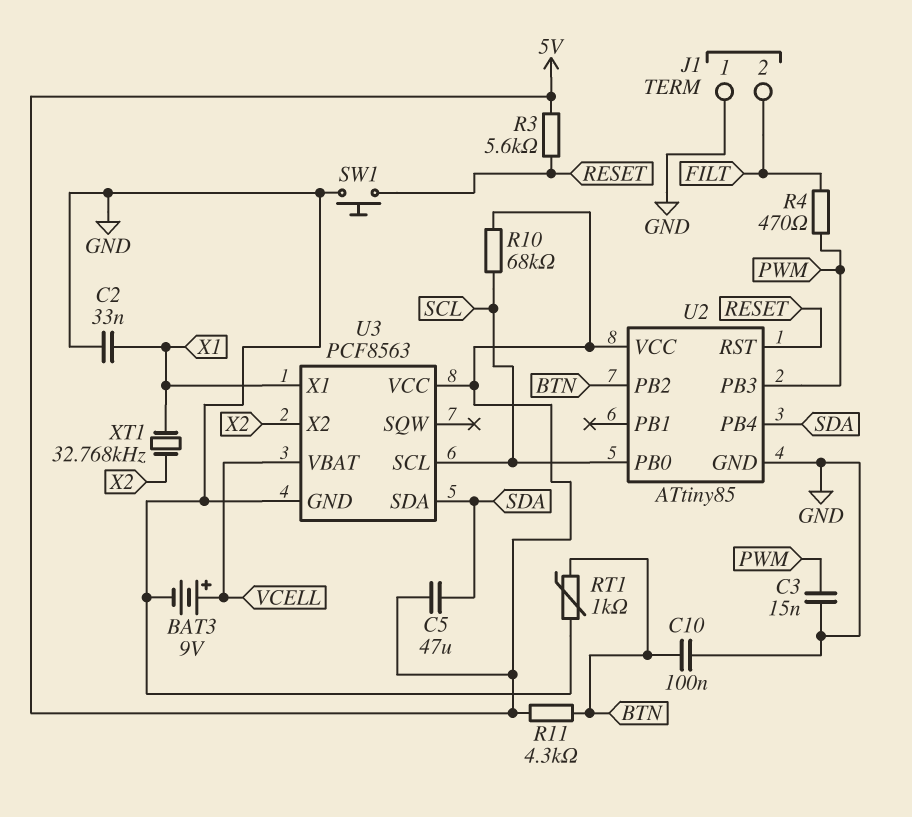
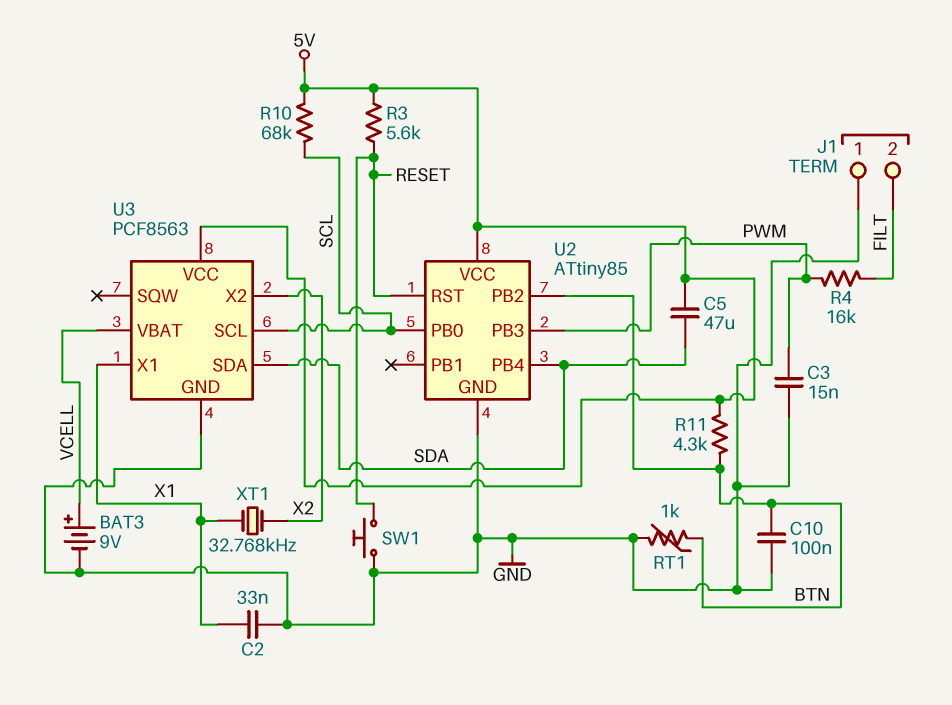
R4: 470 (FILT, PWM) -> 16k (FILT, PWM)

